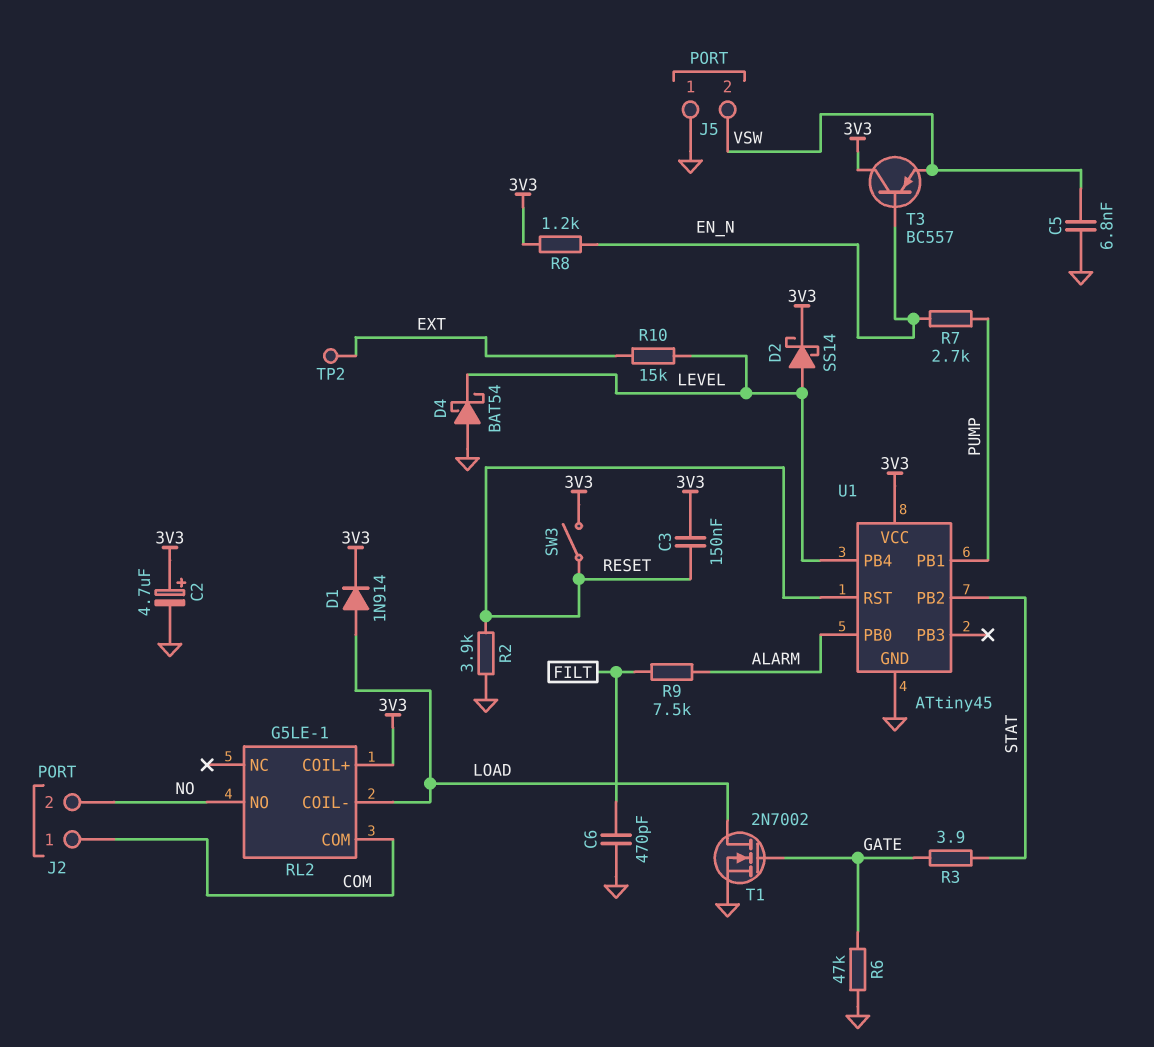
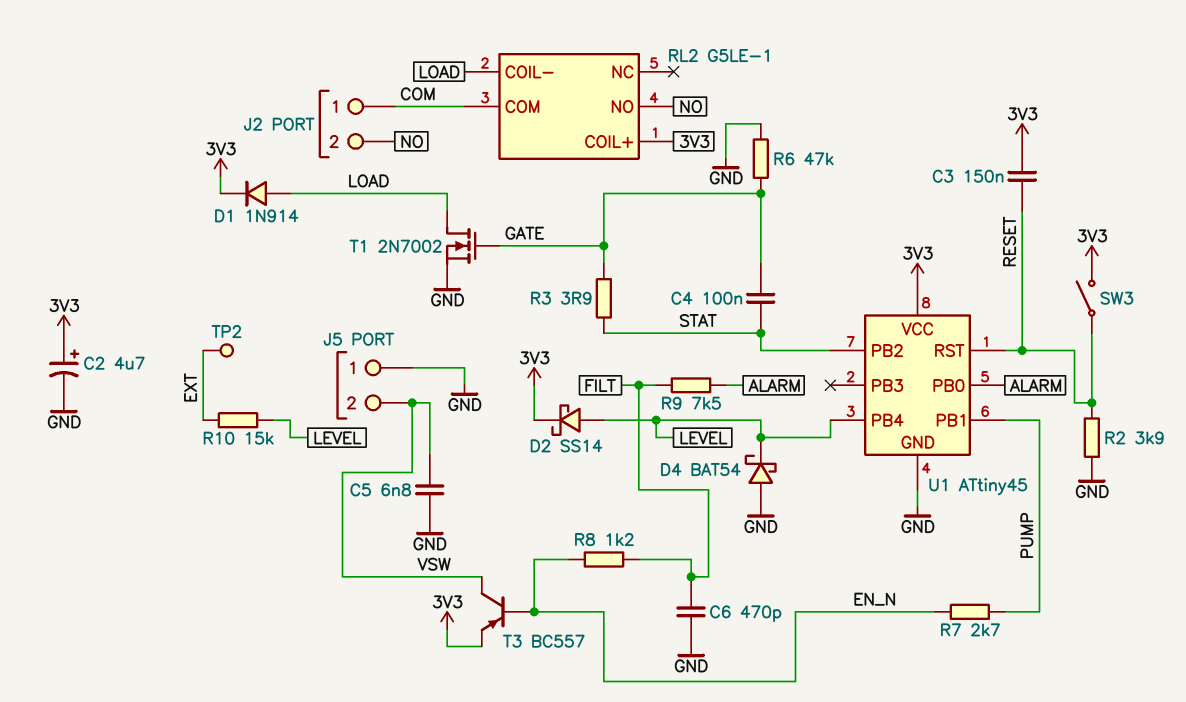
C4: none -> 100nF (GATE, STAT)
R8: 1.2k (3V3, EN_N) -> 1.2k (EN_N, FILT)
T3: PNP BC557 (B EN_N, C 3V3, E VSW) -> PNP BC557 (B EN_N, C VSW, E 3V3)

